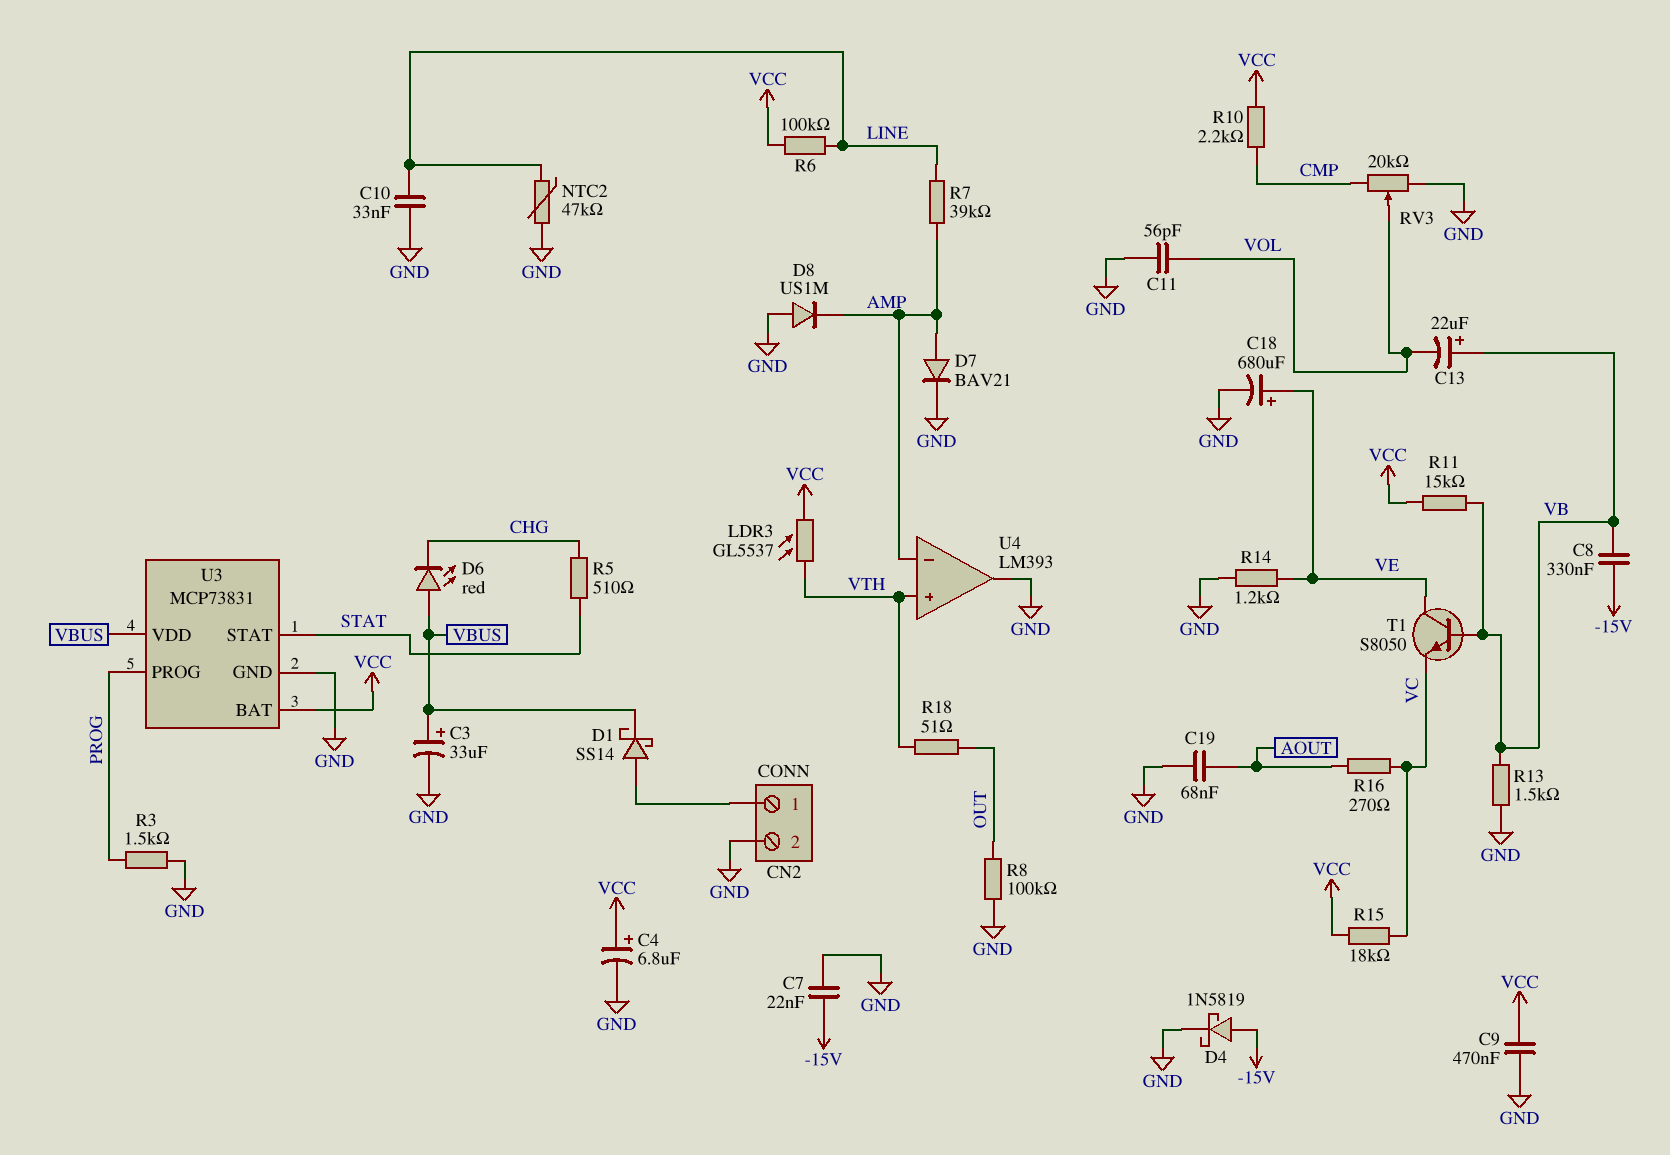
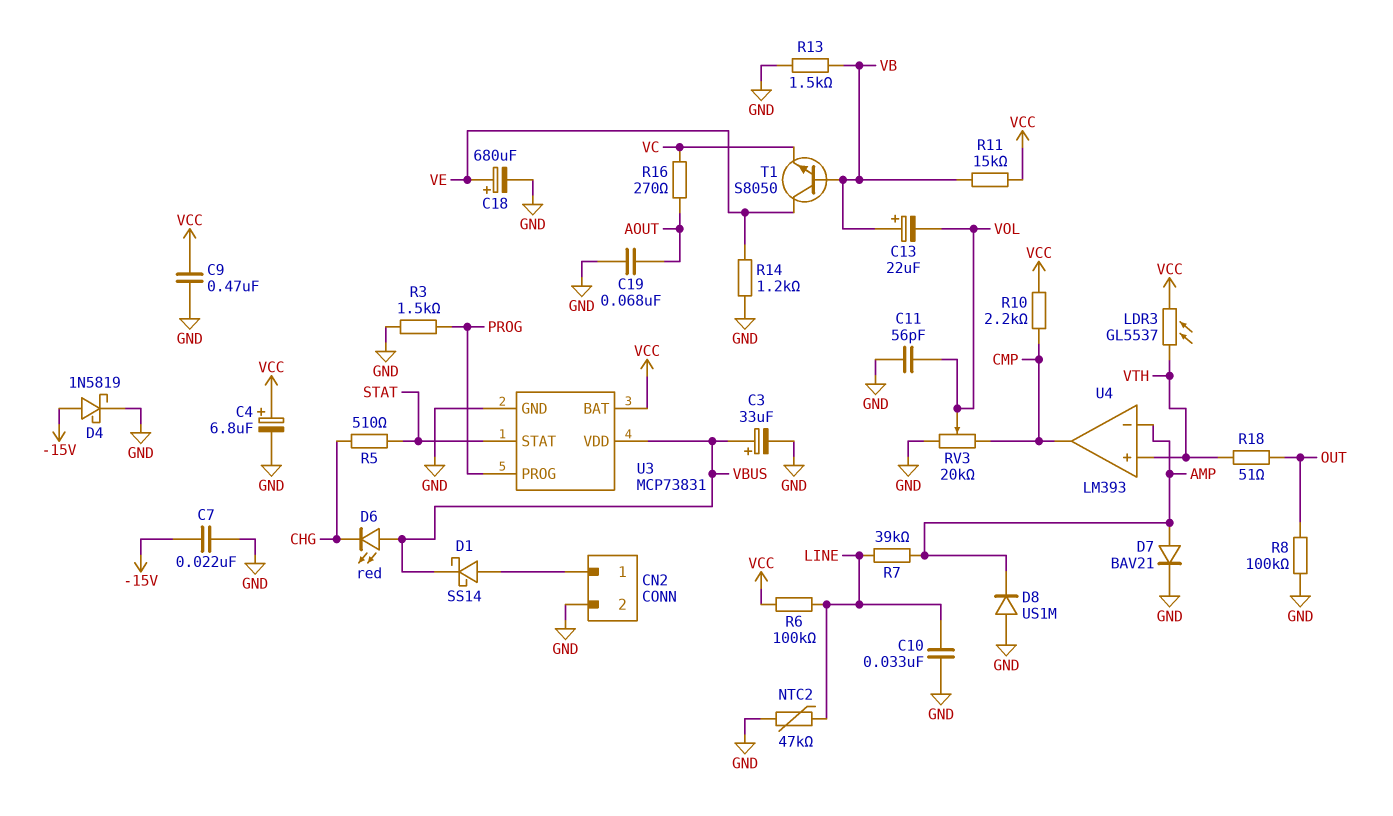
C8: 330nF (-15V, VB) -> none
R15: 18k (VC, VCC) -> none
U4 pin out: GND -> CMP

